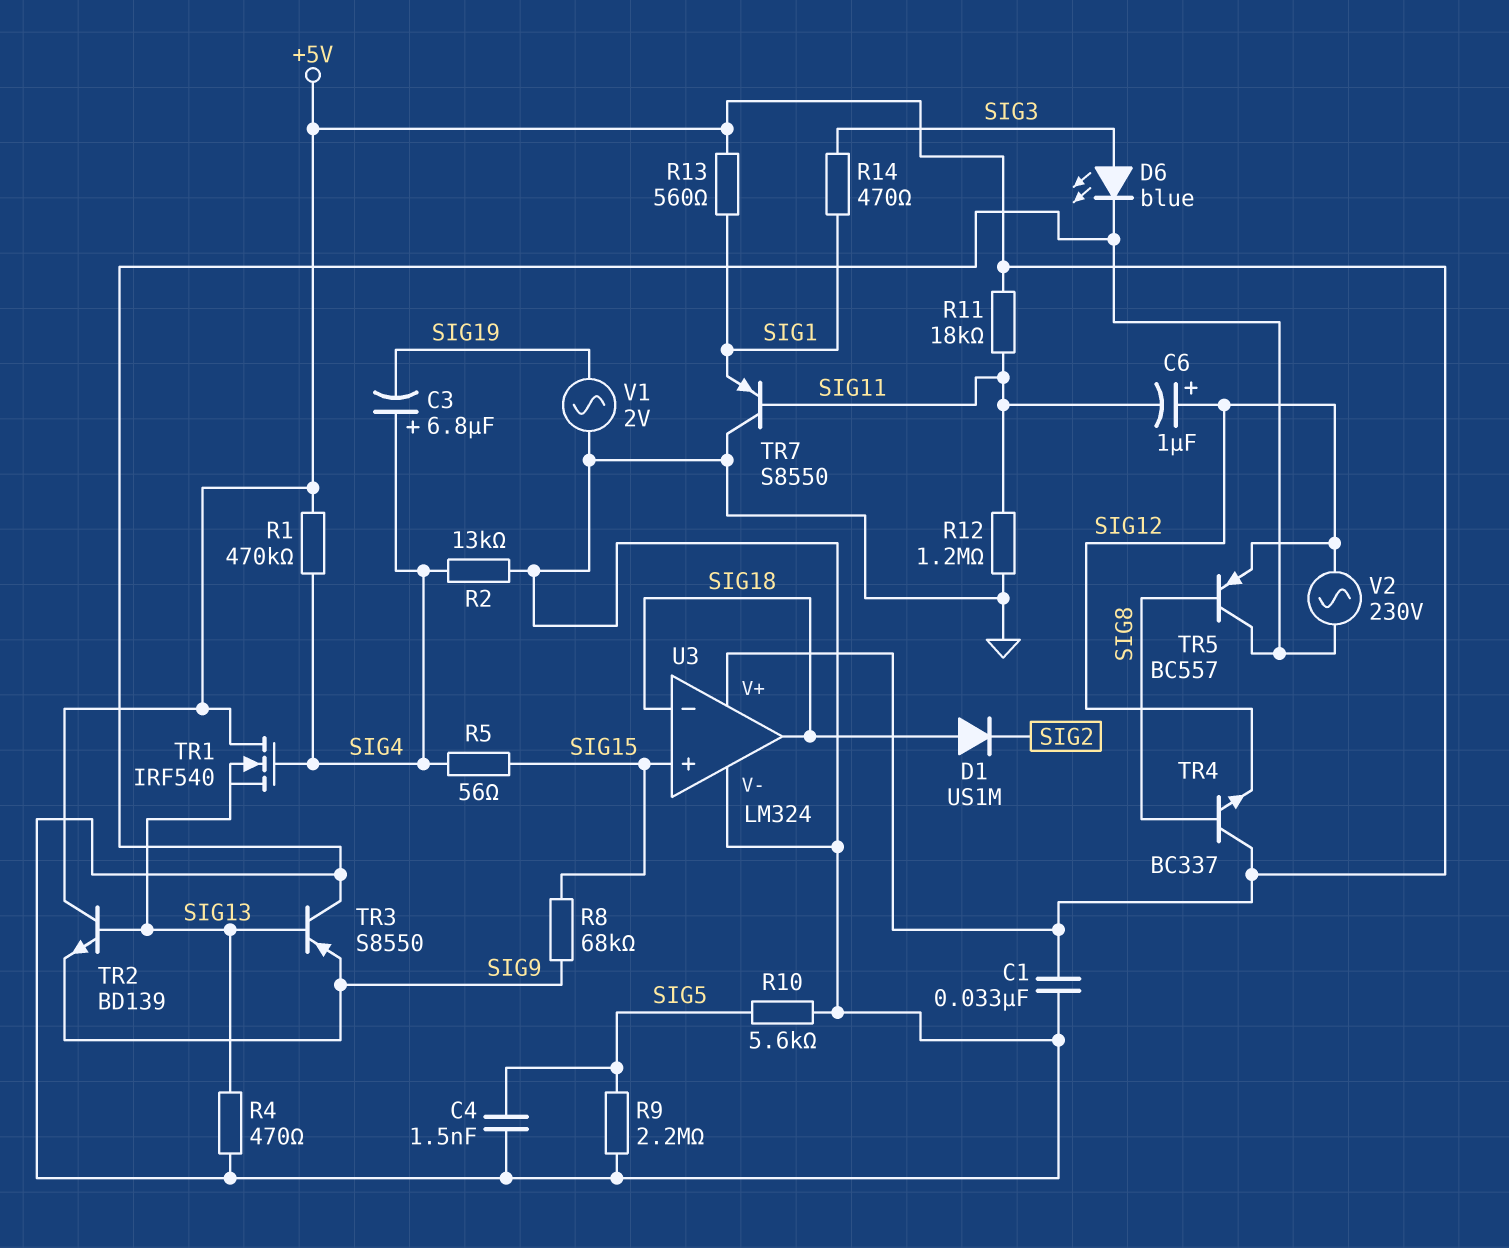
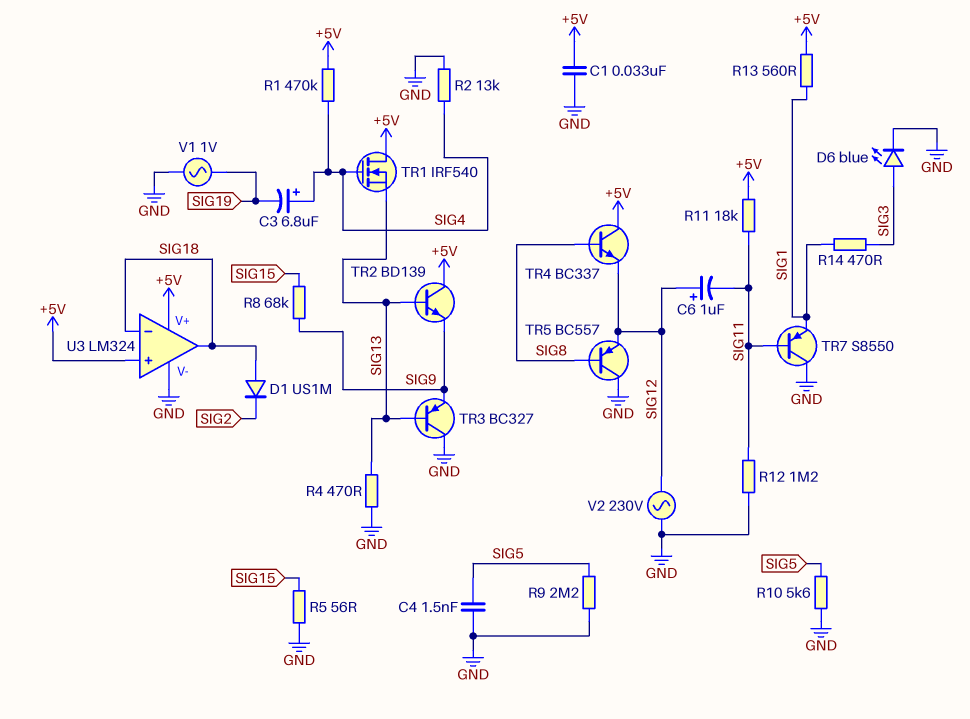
R5: 56 (SIG4, SIG15) -> 56 (GND, SIG15)
TR3: PNP S8550 (B SIG13, C GND, E SIG9) -> PNP BC327 (B SIG13, C GND, E SIG9)
U3 pin in+: SIG15 -> +5V
V1: AC 2V (GND, SIG19) -> AC 1V (GND, SIG19)

